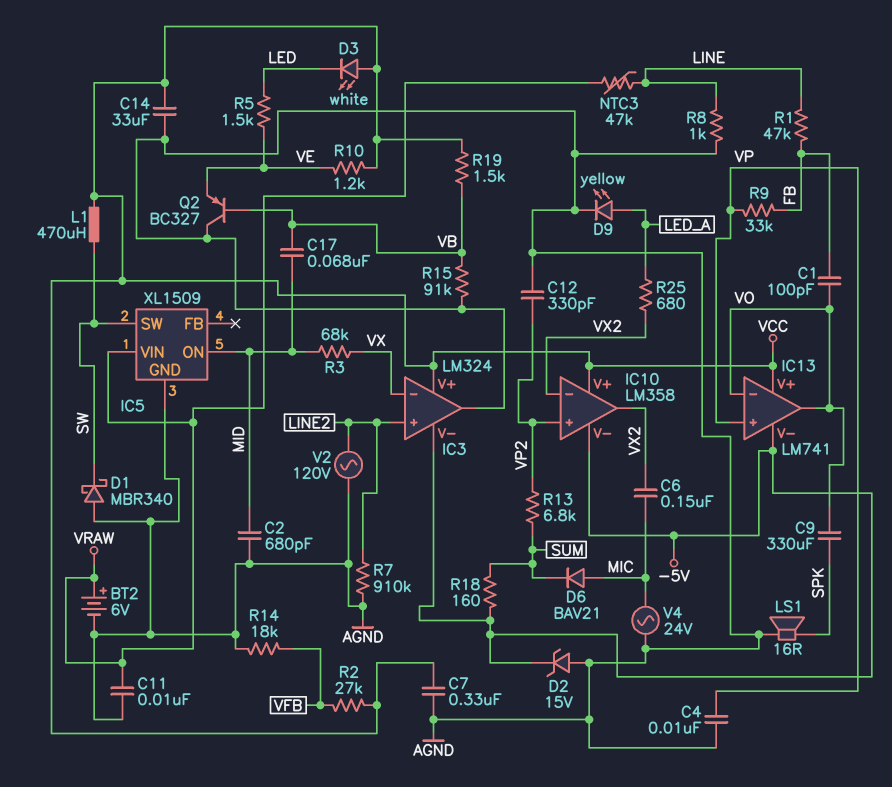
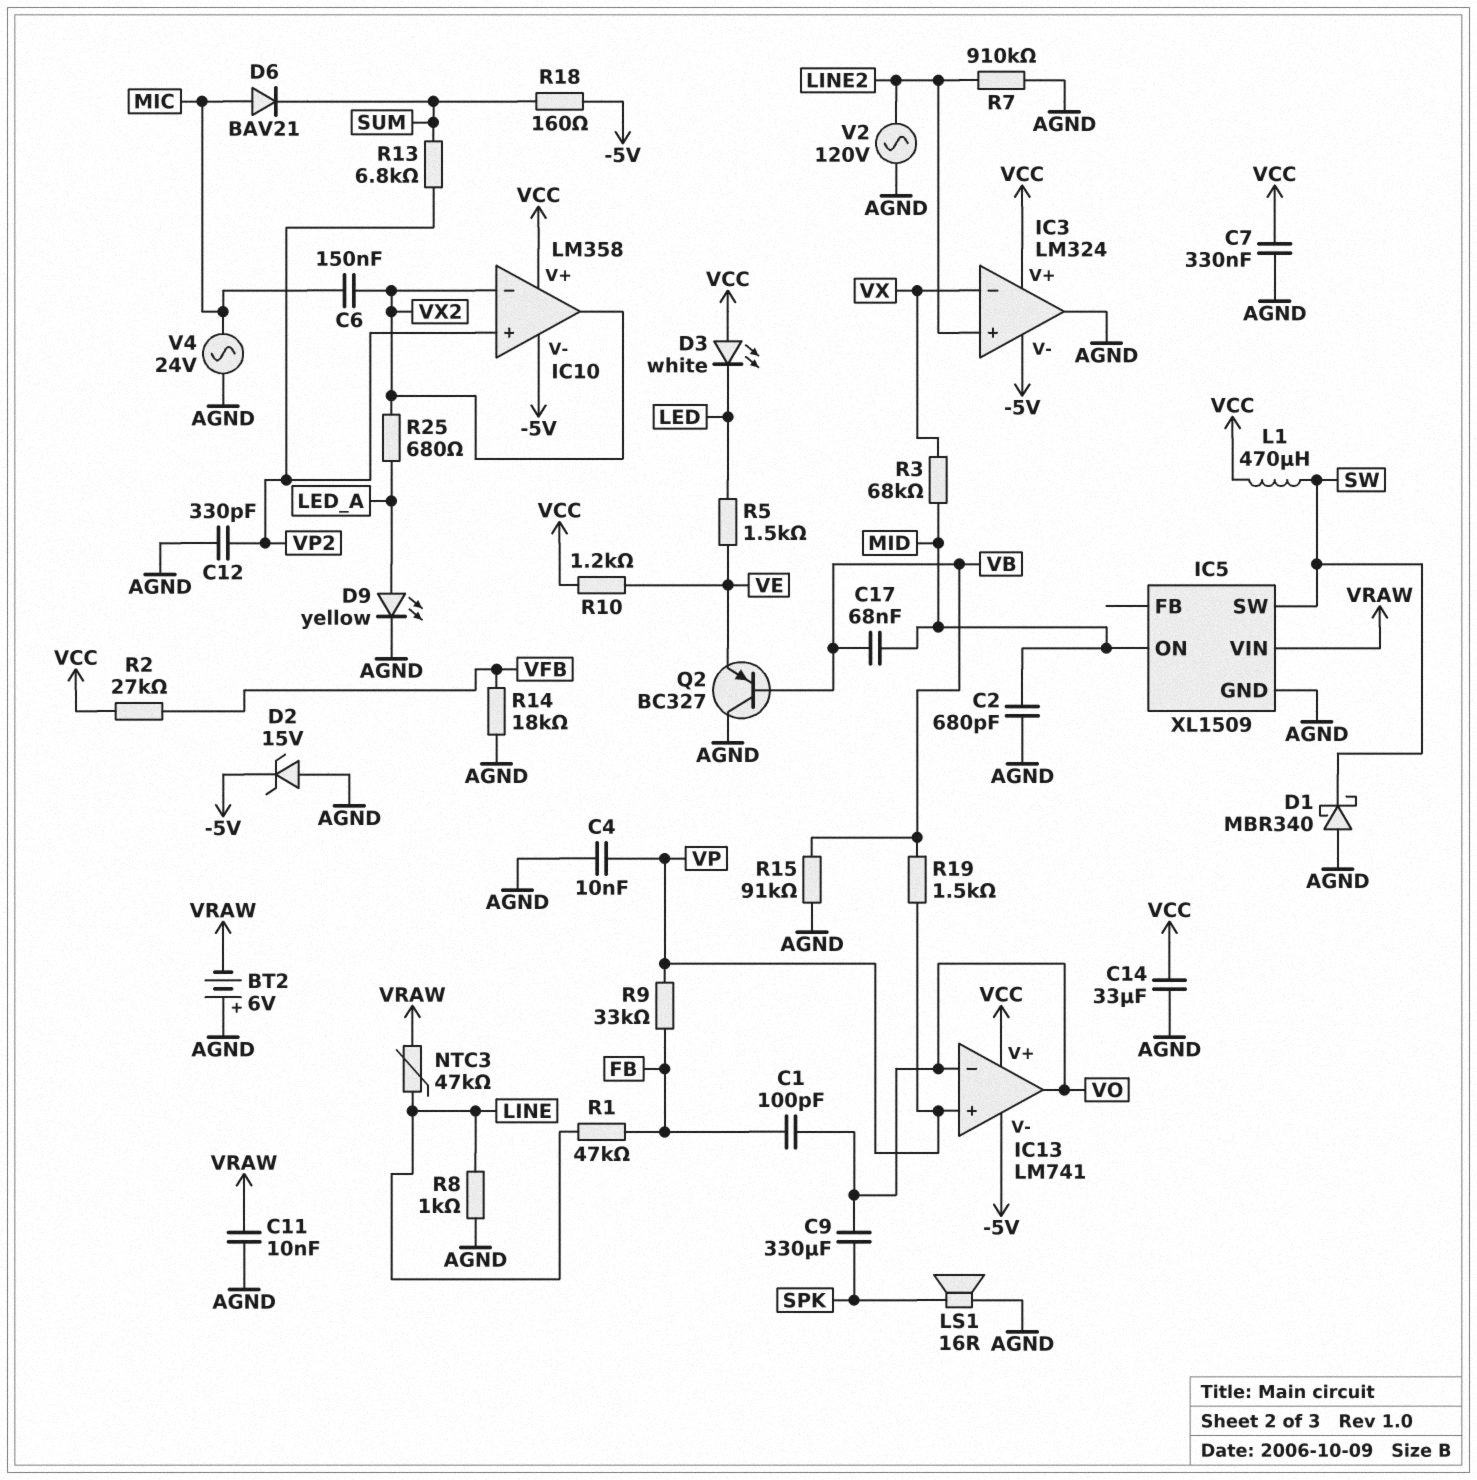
BT2: 6V (plus VRAW, minus AGND) -> 6V (plus AGND, minus VRAW)
R19: 1.5k (VB, VCC) -> 1.5k (VB, VP)

